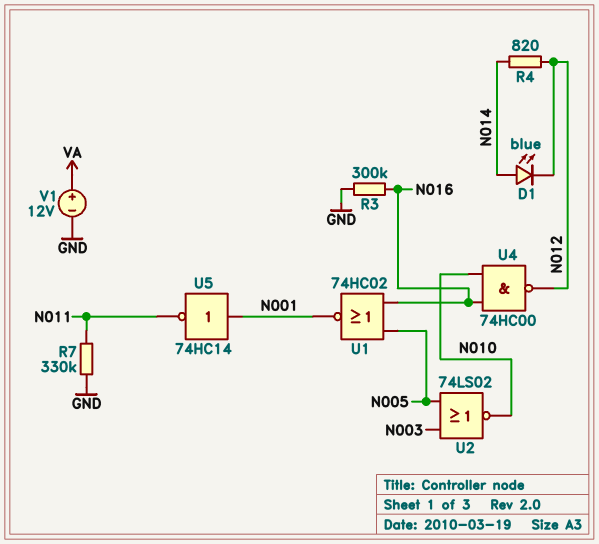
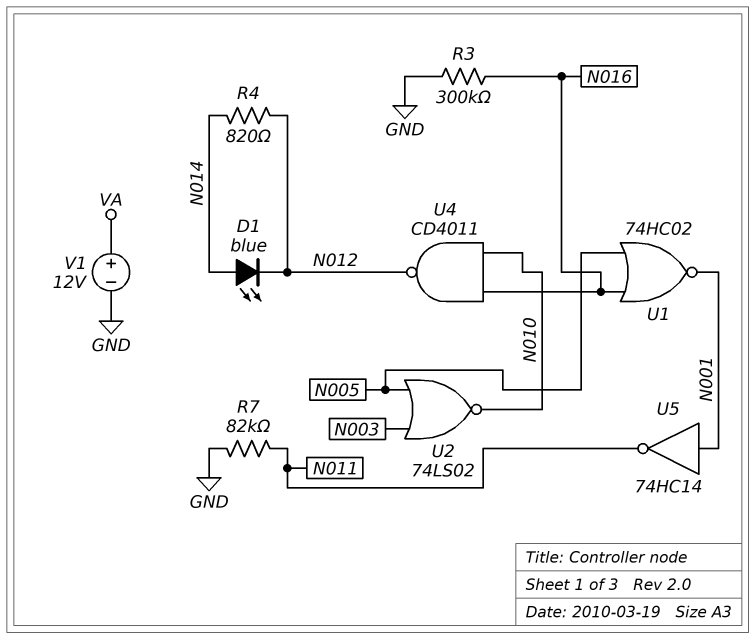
R7: 330k (GND, N011) -> 82k (GND, N011)
U4: NAND 74HC00 (in N010, in N016, out N012) -> NAND CD4011 (in N010, in N016, out N012)

